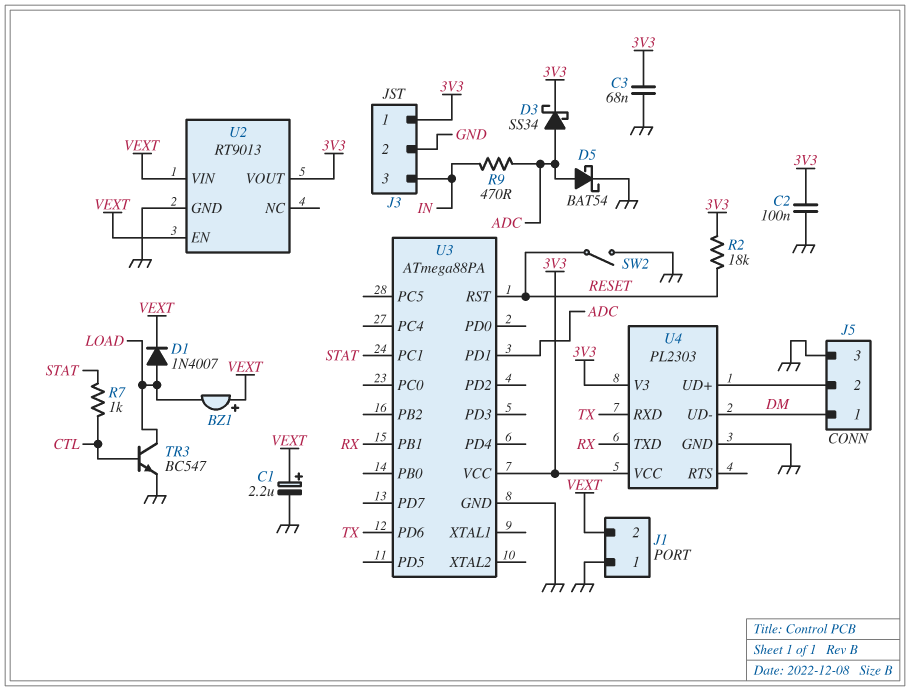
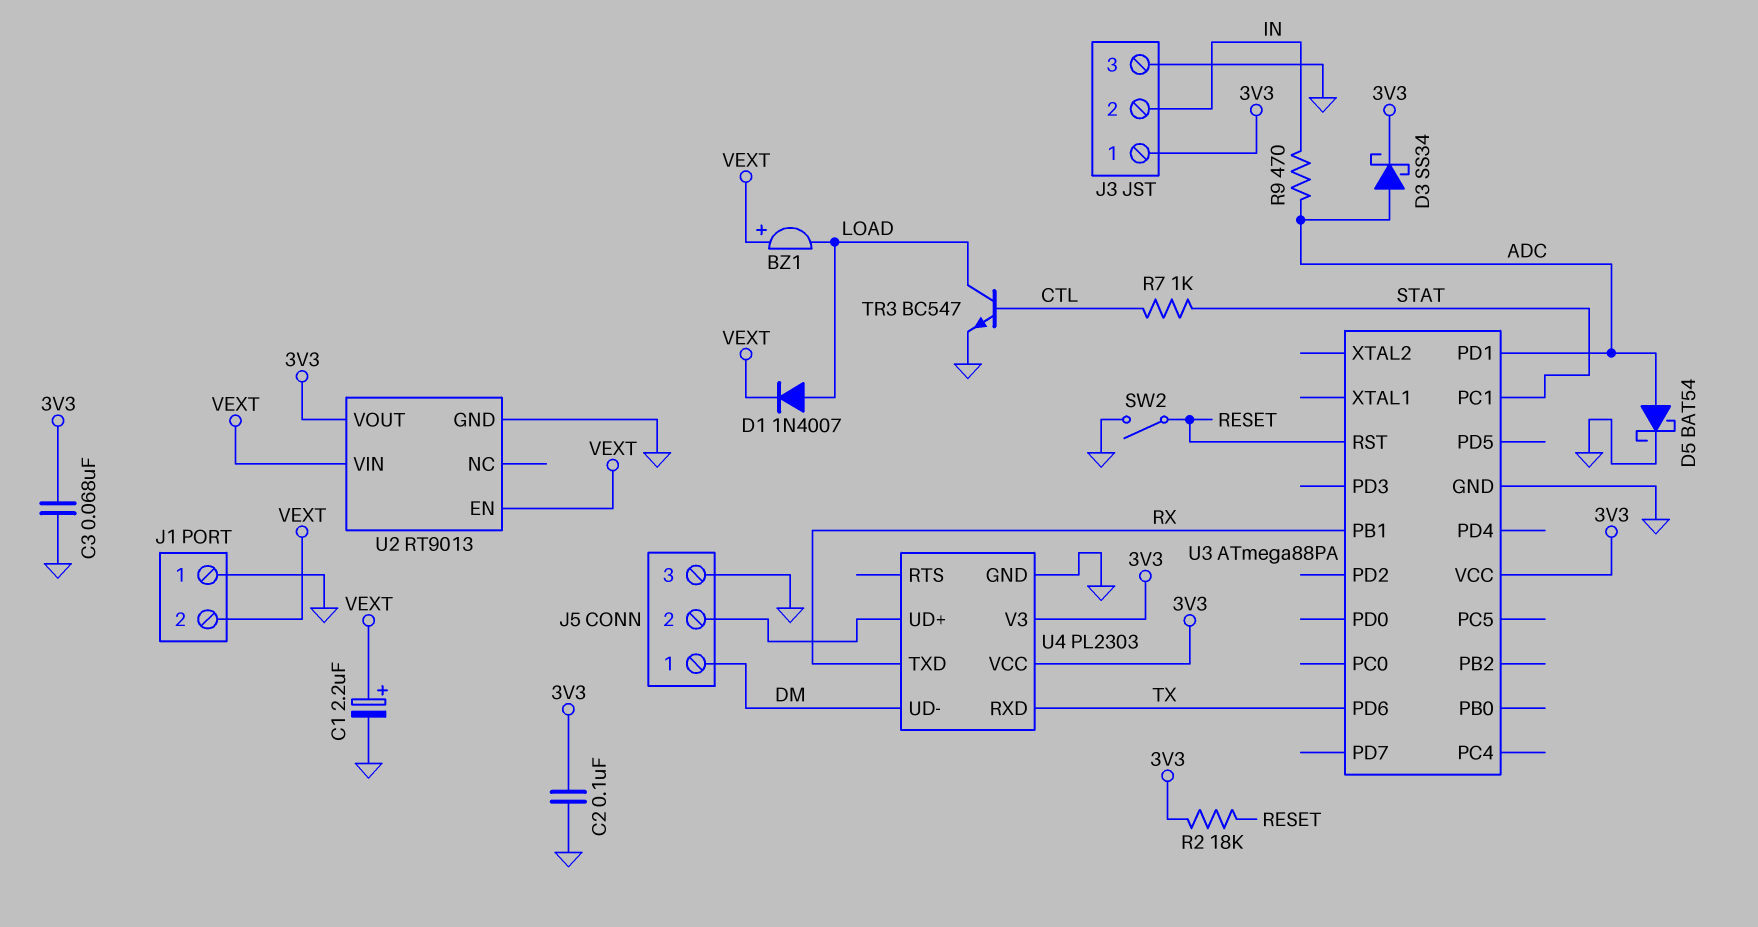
J3 pin 2: GND -> IN
J3 pin 3: IN -> GND

